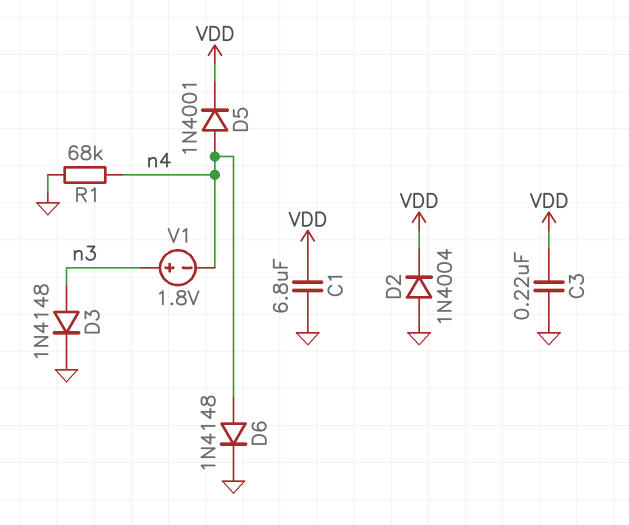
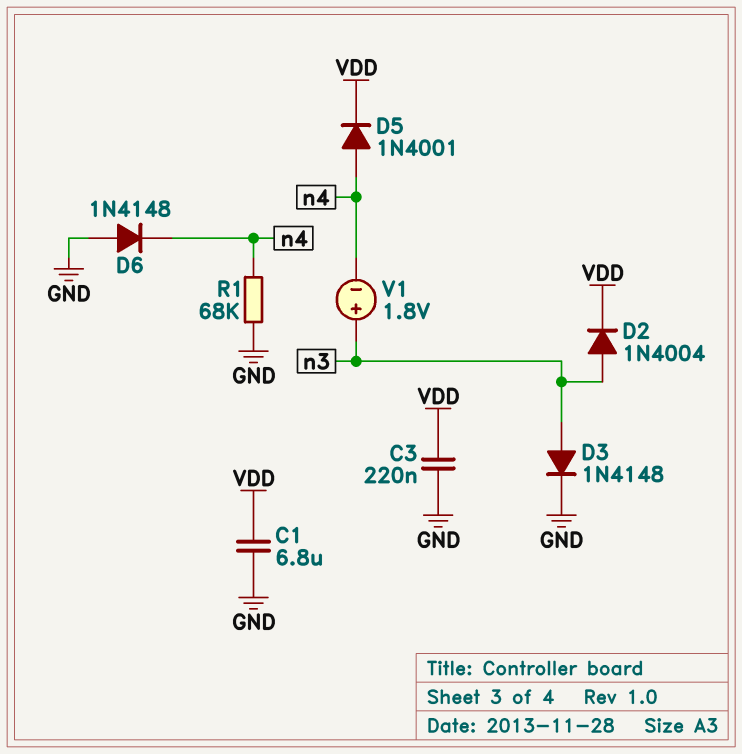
D2: diode 1N4004 (A GND, K VDD) -> diode 1N4004 (A n3, K VDD)
D6: diode 1N4148 (A n4, K GND) -> diode 1N4148 (A GND, K n4)

